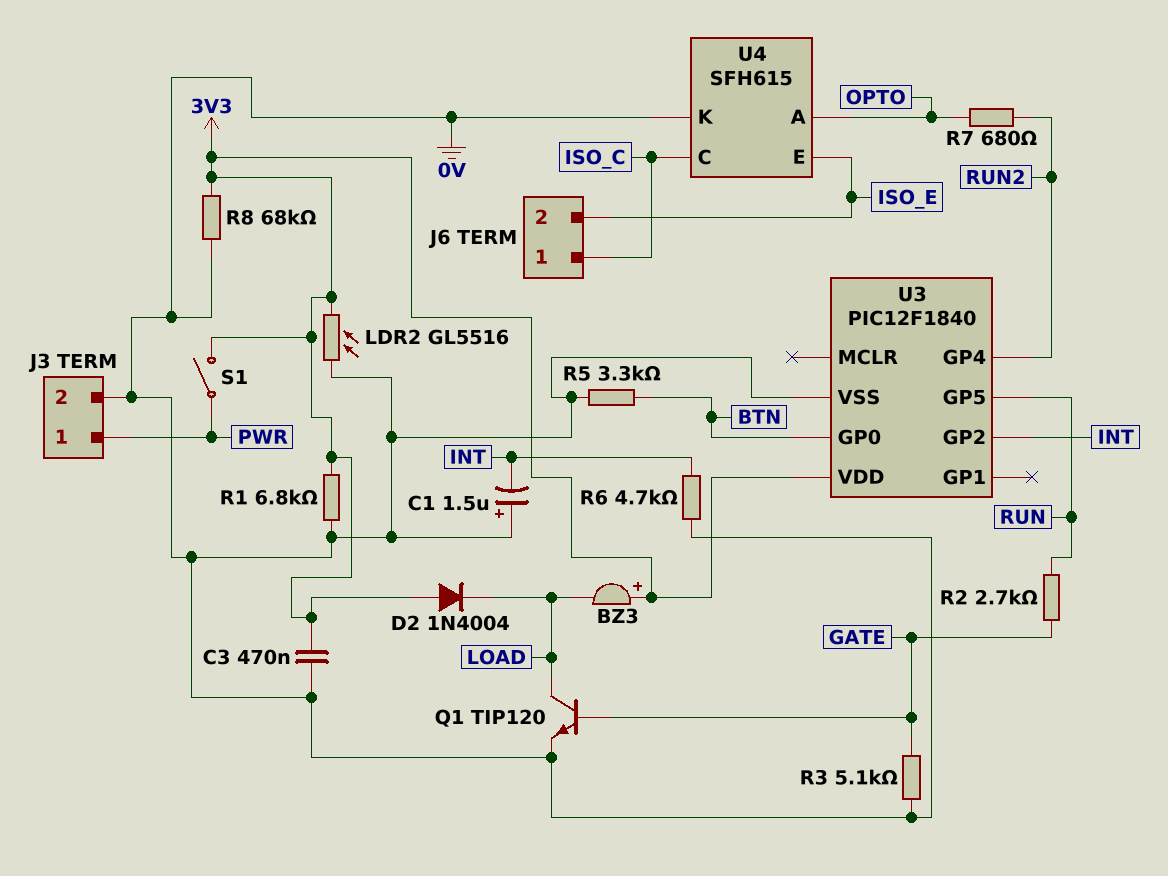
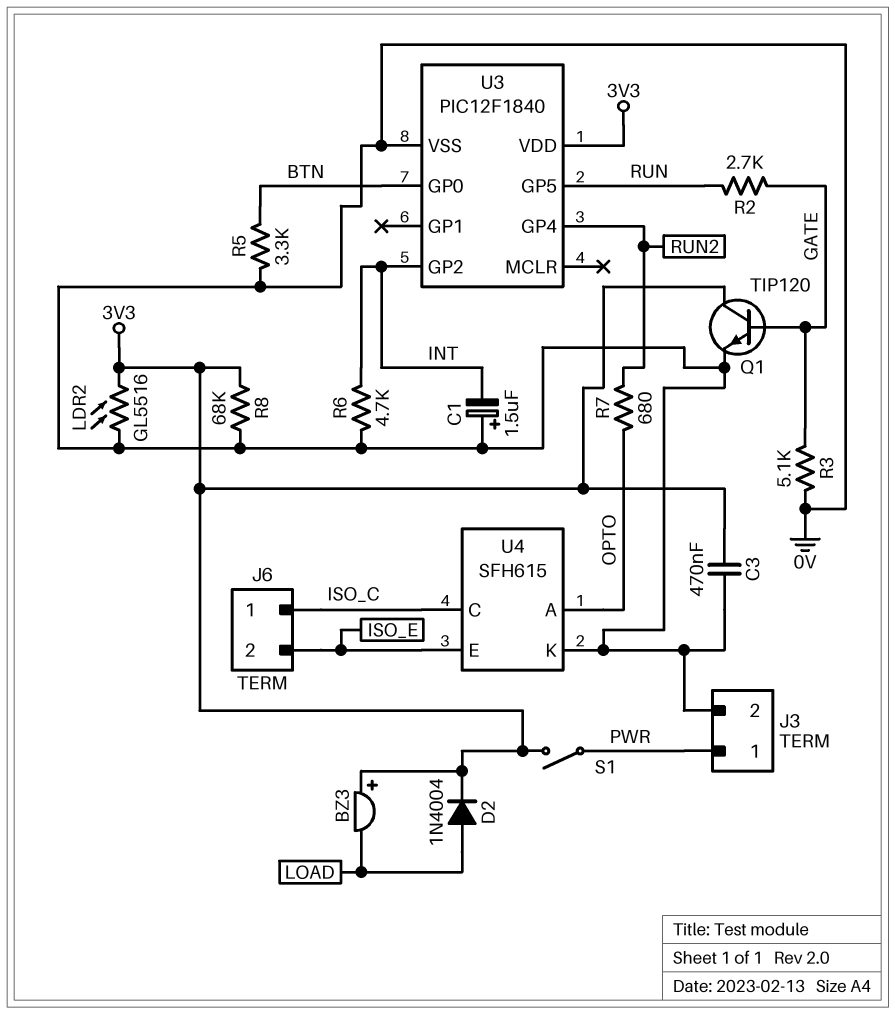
D2: diode 1N4004 (A 3V3, K LOAD) -> diode 1N4004 (A LOAD, K 3V3)
Q1: NPN TIP120 (B GATE, C LOAD, E 0V) -> NPN TIP120 (B GATE, C 3V3, E 0V)
R1: 6.8k (0V, 3V3) -> none

